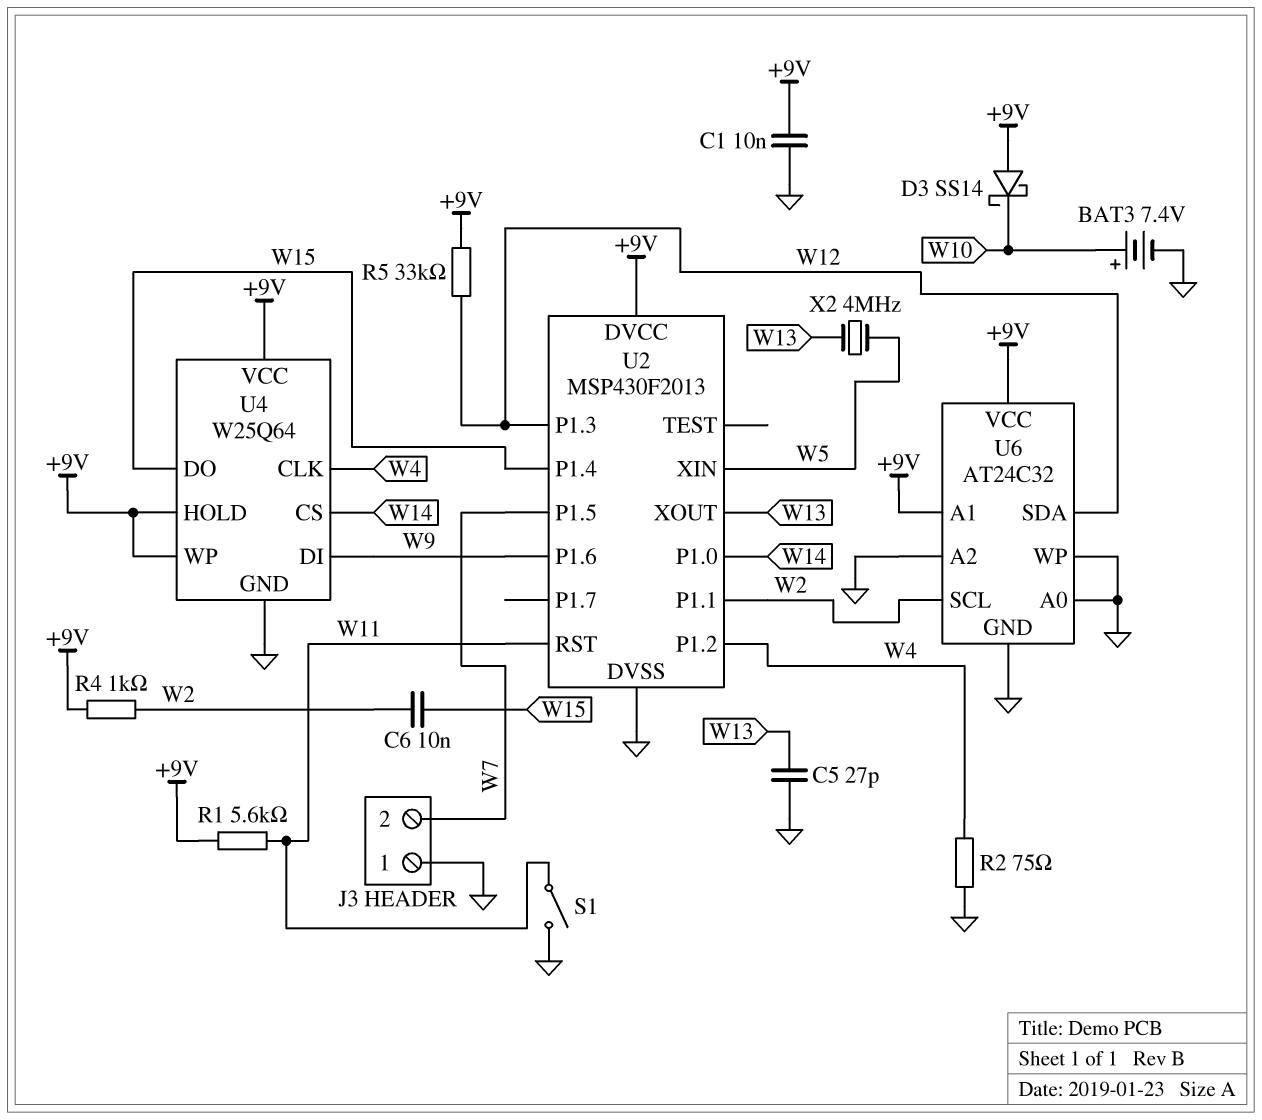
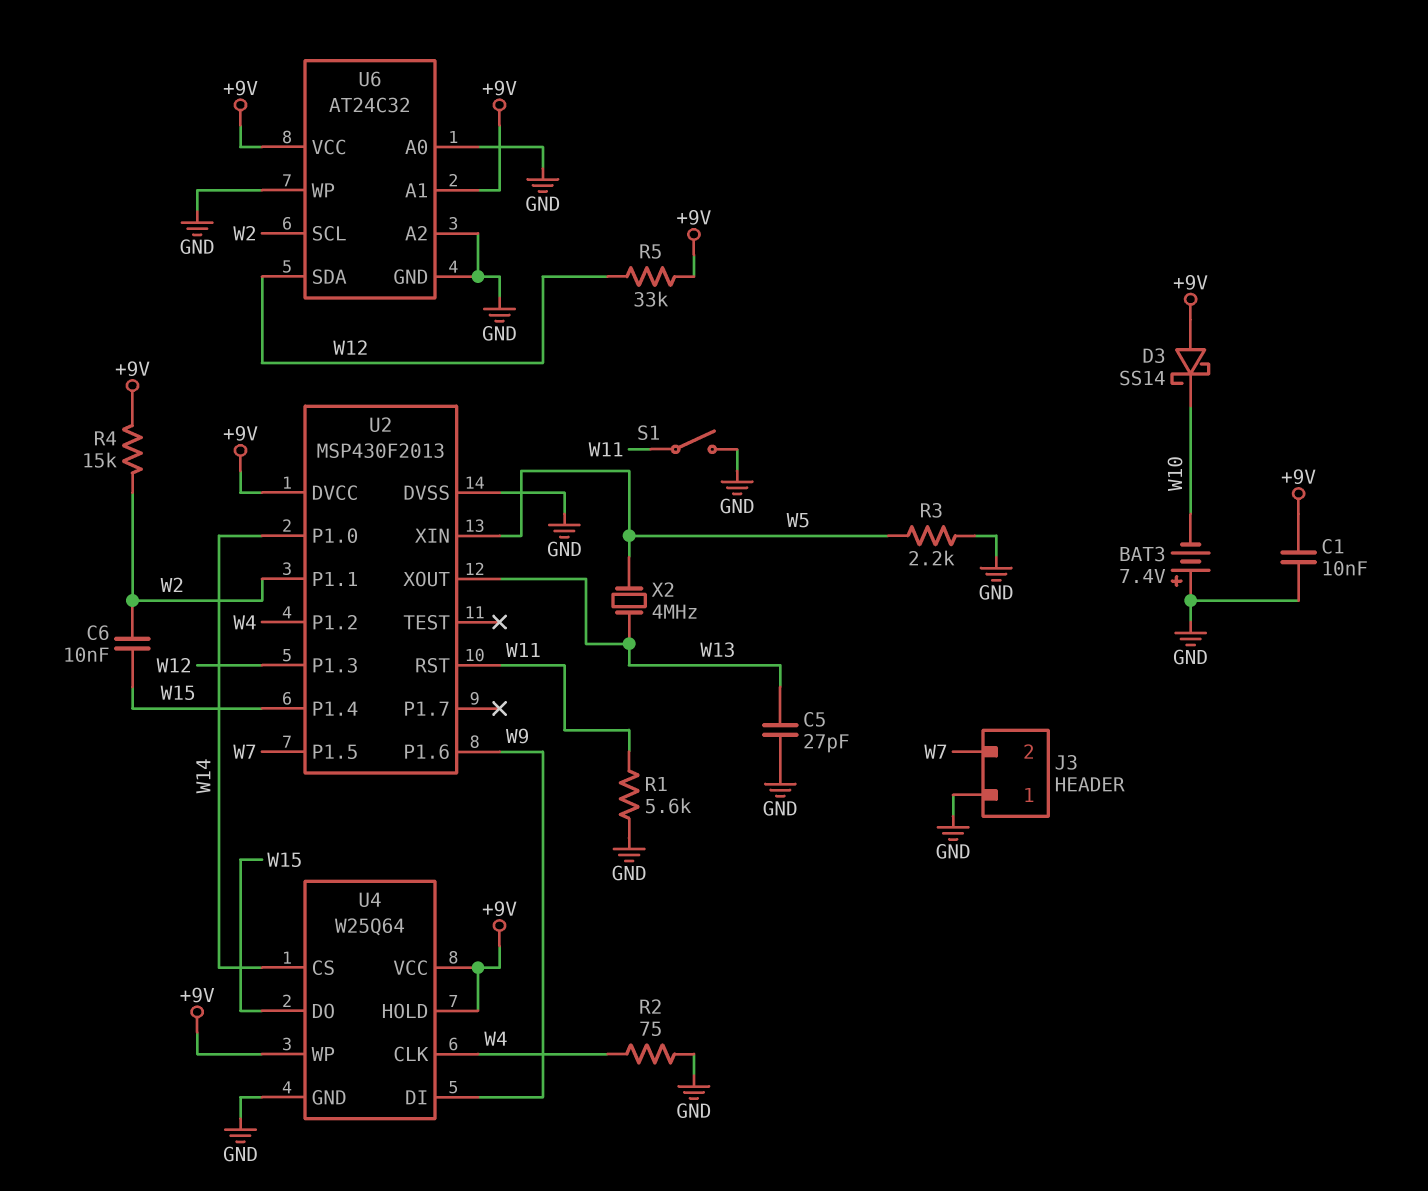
BAT3: 7.4V (plus W10, minus GND) -> 7.4V (plus GND, minus W10)
R1: 5.6k (+9V, W11) -> 5.6k (GND, W11)
R3: none -> 2.2k (GND, W5)
R4: 1k (+9V, W2) -> 15k (+9V, W2)

